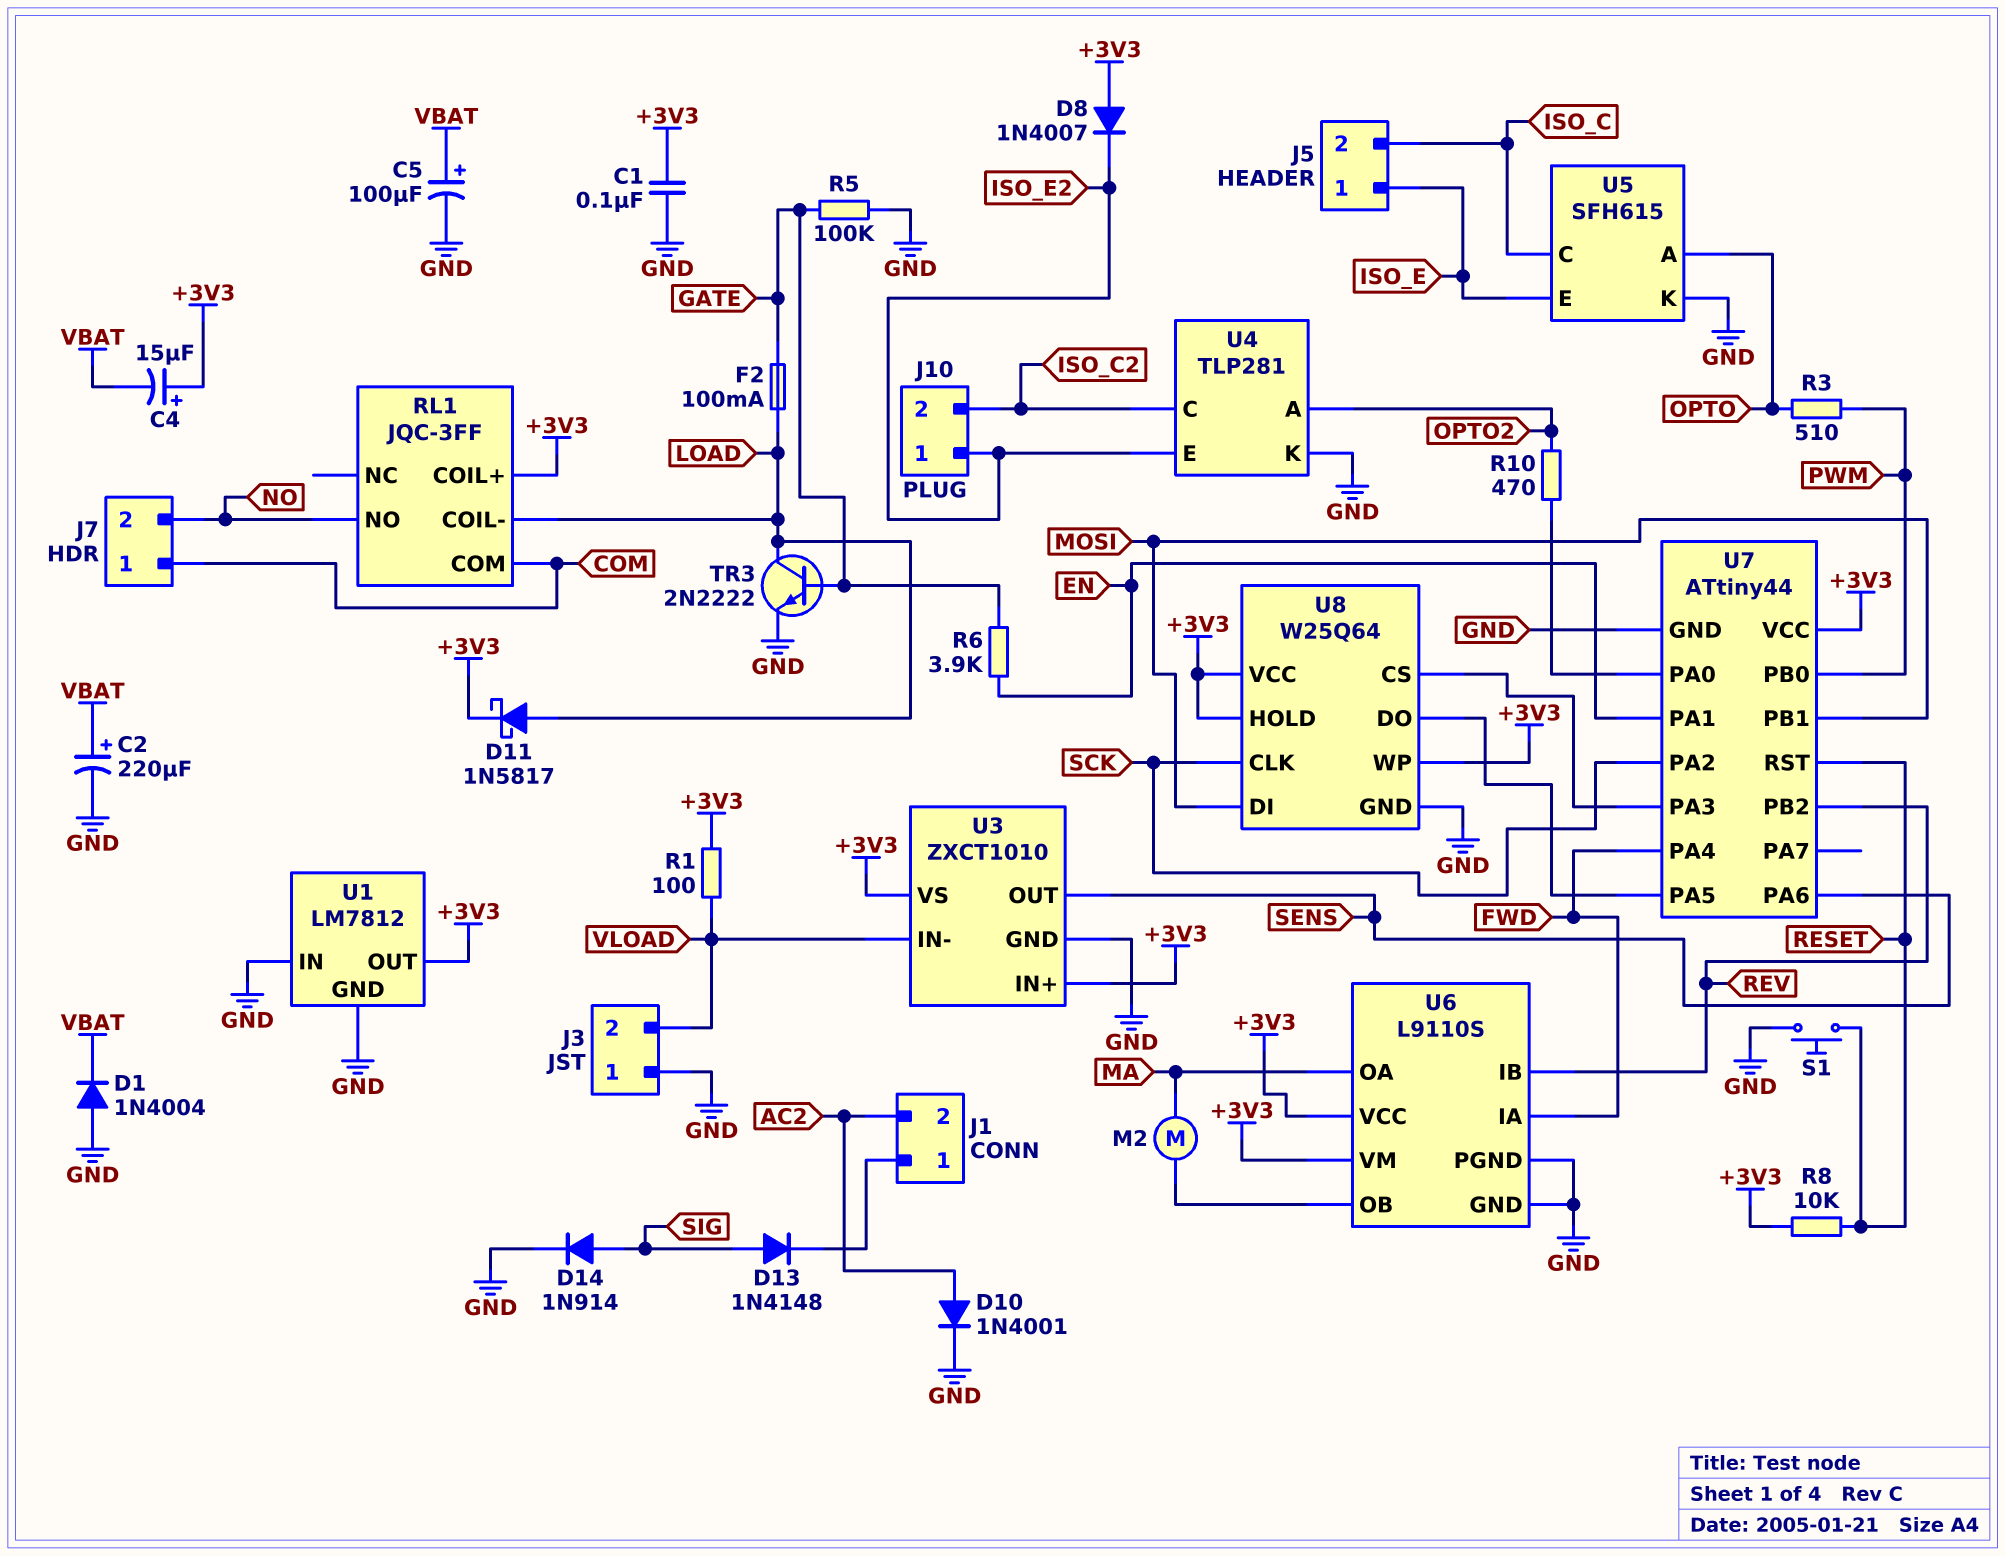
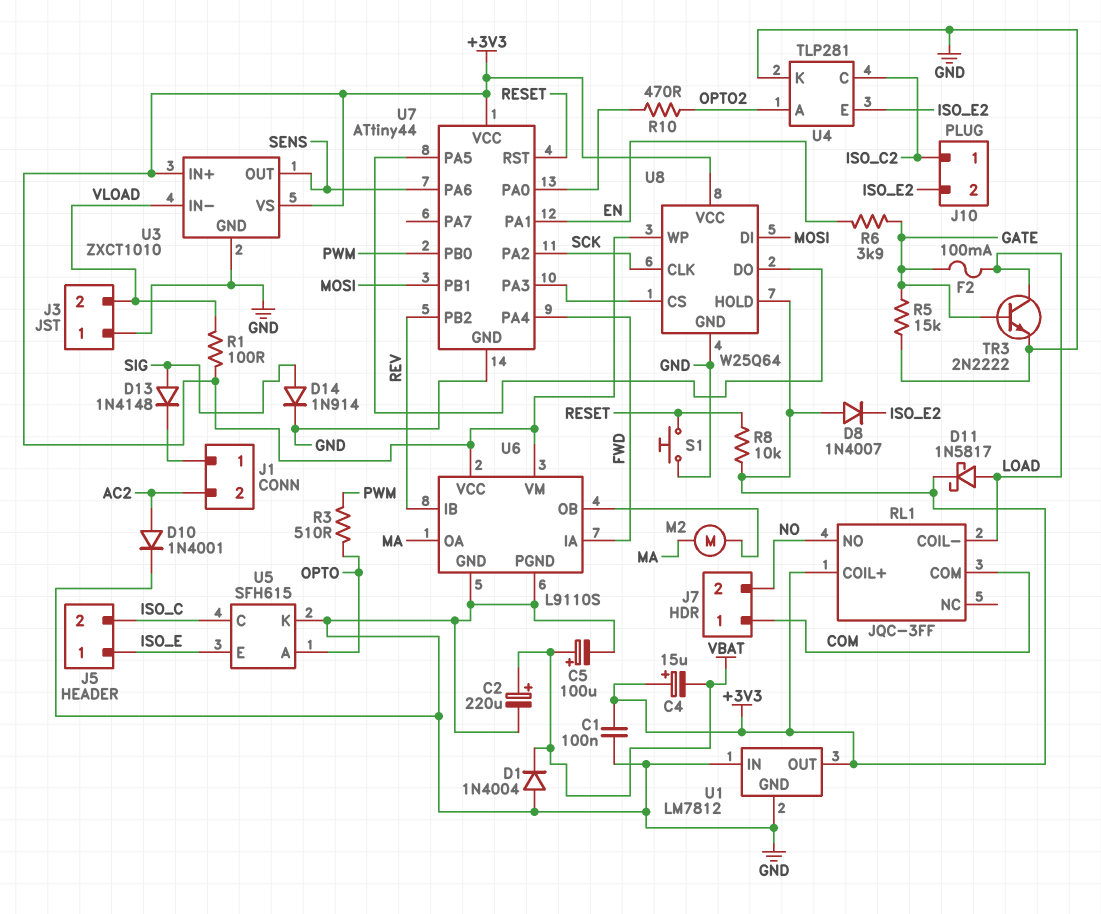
J10 pin 1: ISO_E2 -> ISO_C2
J10 pin 2: ISO_C2 -> ISO_E2
R5: 100k (GATE, GND) -> 15k (GATE, GND)

